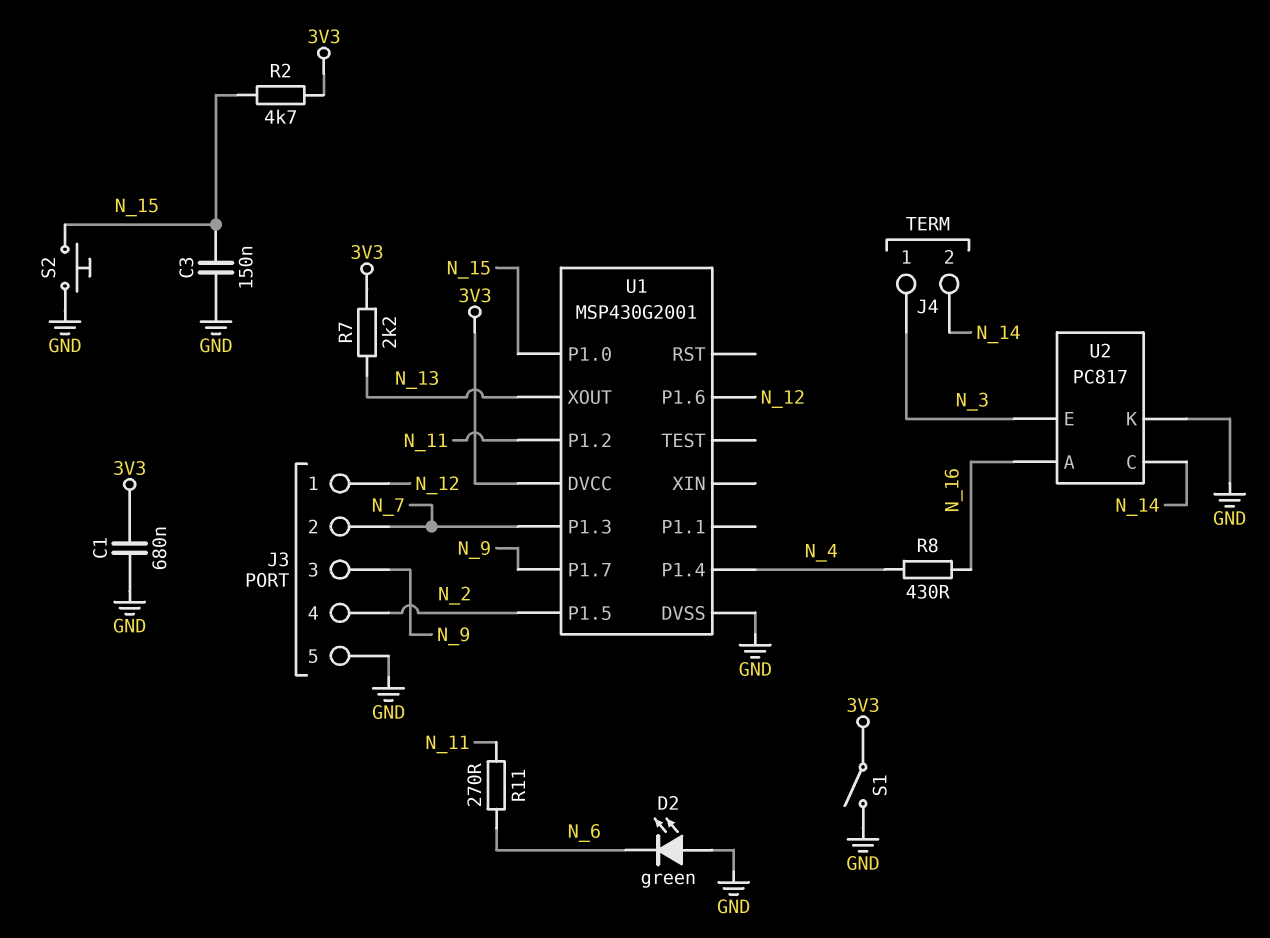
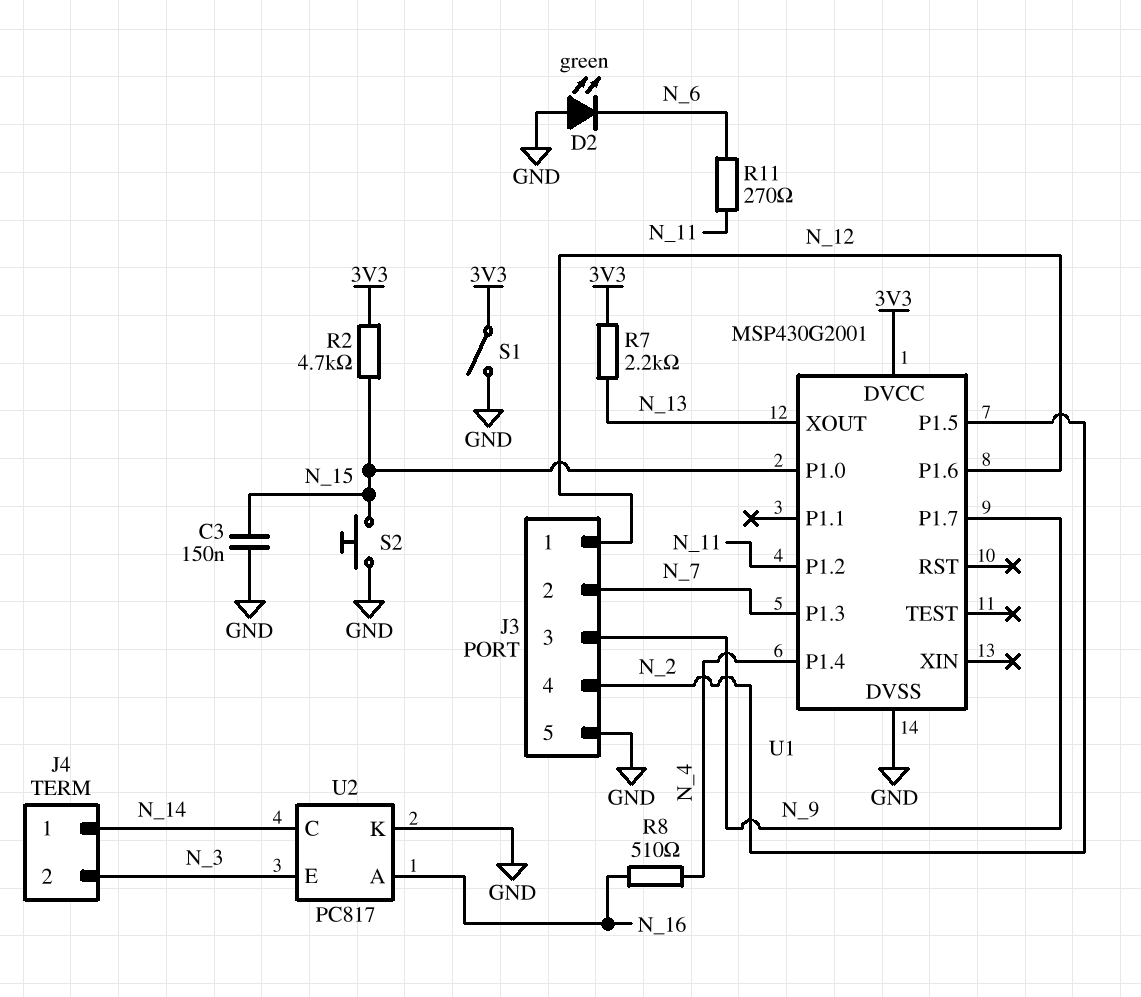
C1: 680nF (3V3, GND) -> none
J4 pin 1: N_3 -> N_14
J4 pin 2: N_14 -> N_3
R8: 430 (N_4, N_16) -> 510 (N_4, N_16)

